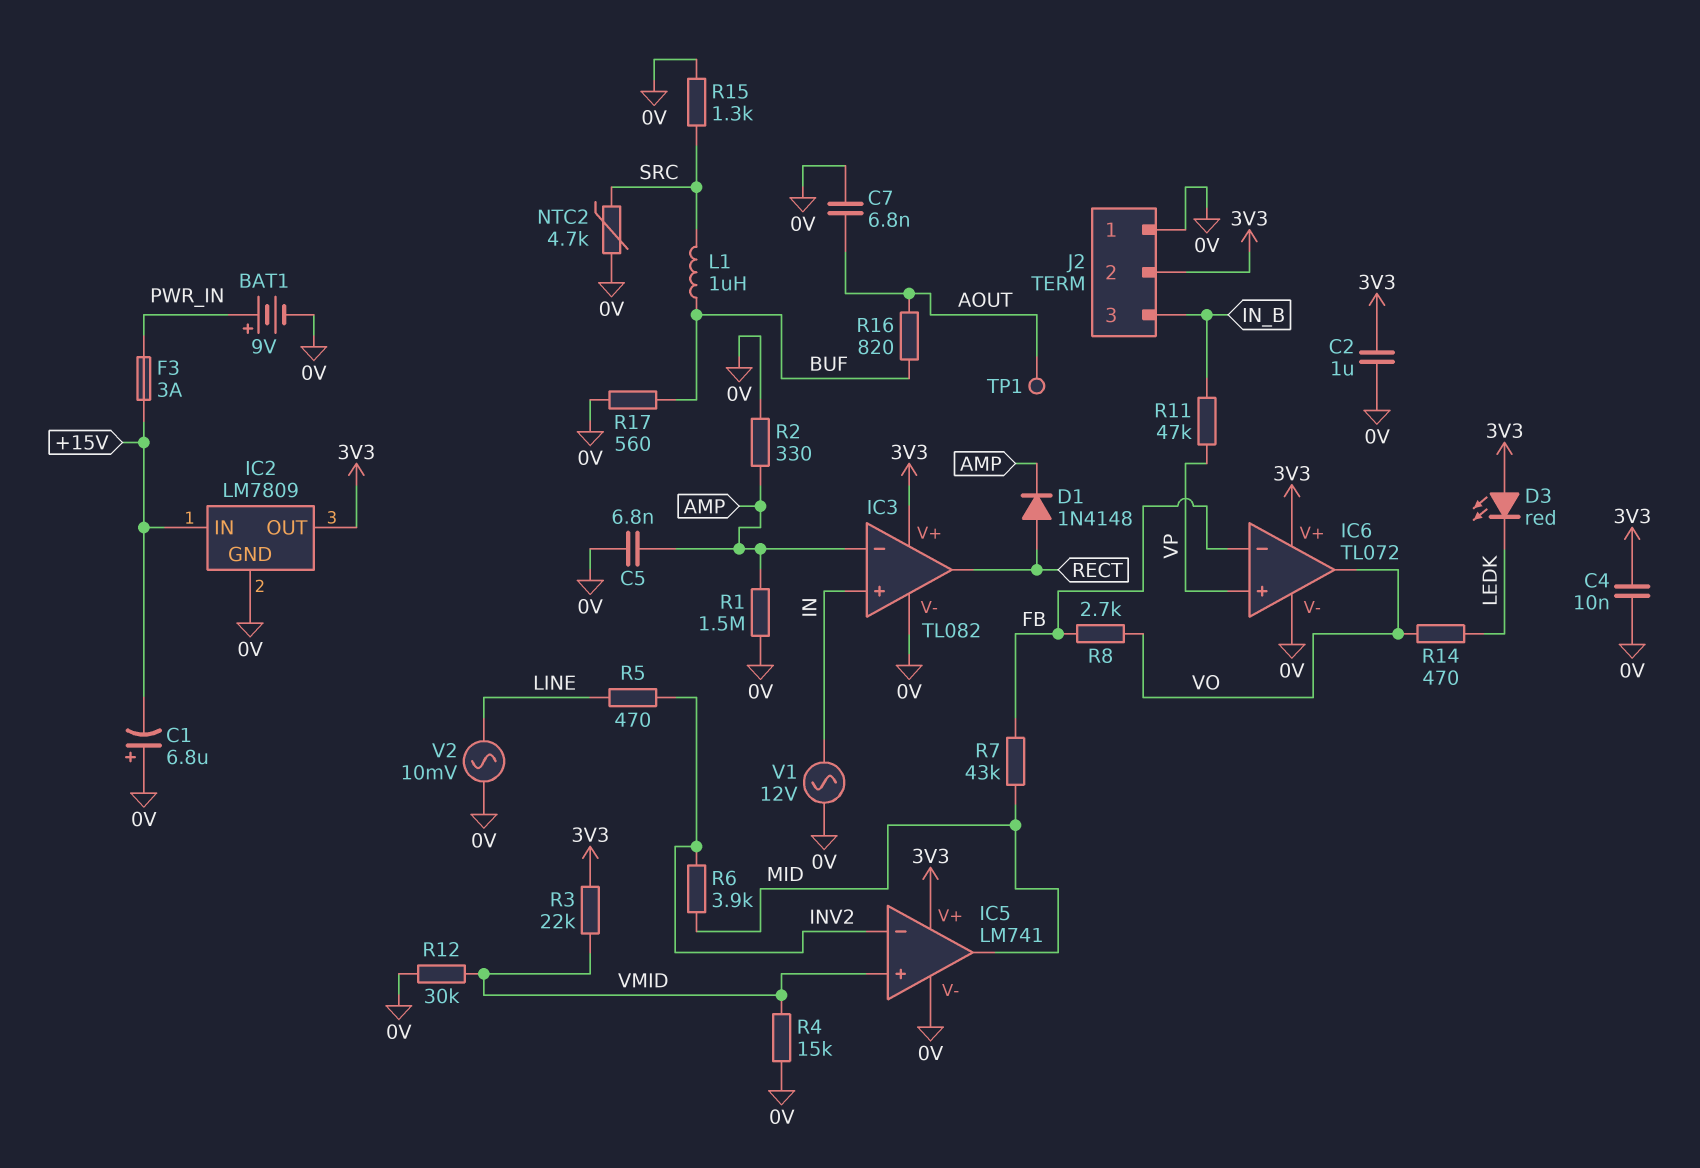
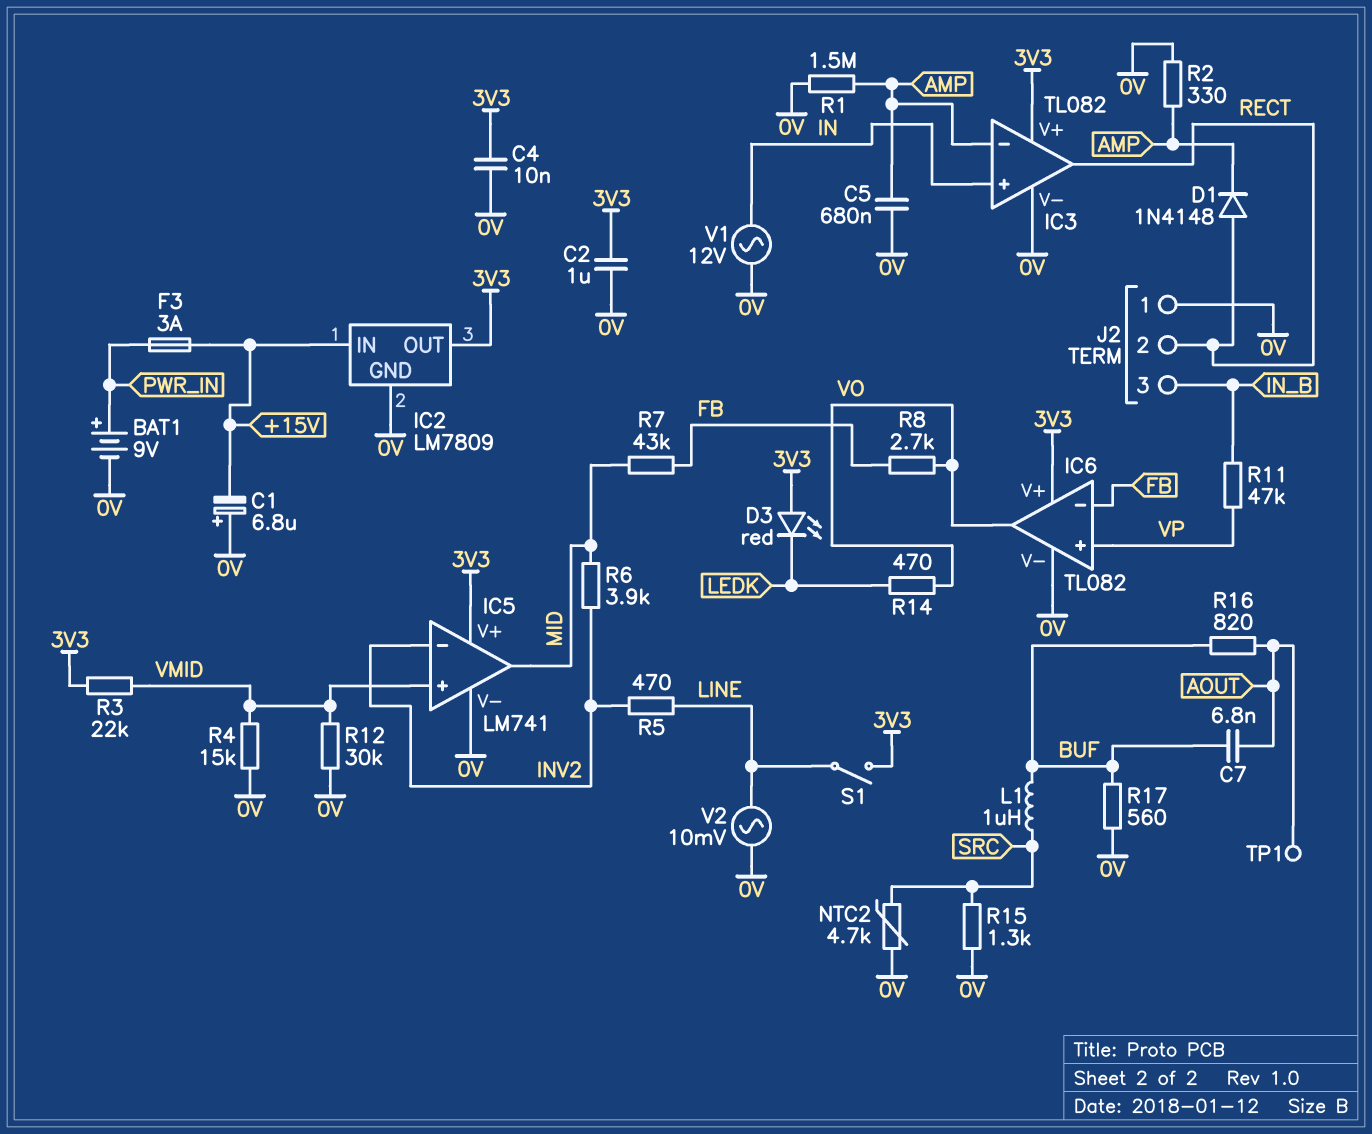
C5: 6.8nF (0V, AMP) -> 680nF (0V, AMP)
C7: 6.8nF (0V, AOUT) -> 6.8nF (AOUT, BUF)
IC6: TL072 -> TL082
J2 pin 2: 3V3 -> RECT
S1: none -> switch (3V3, LINE)

